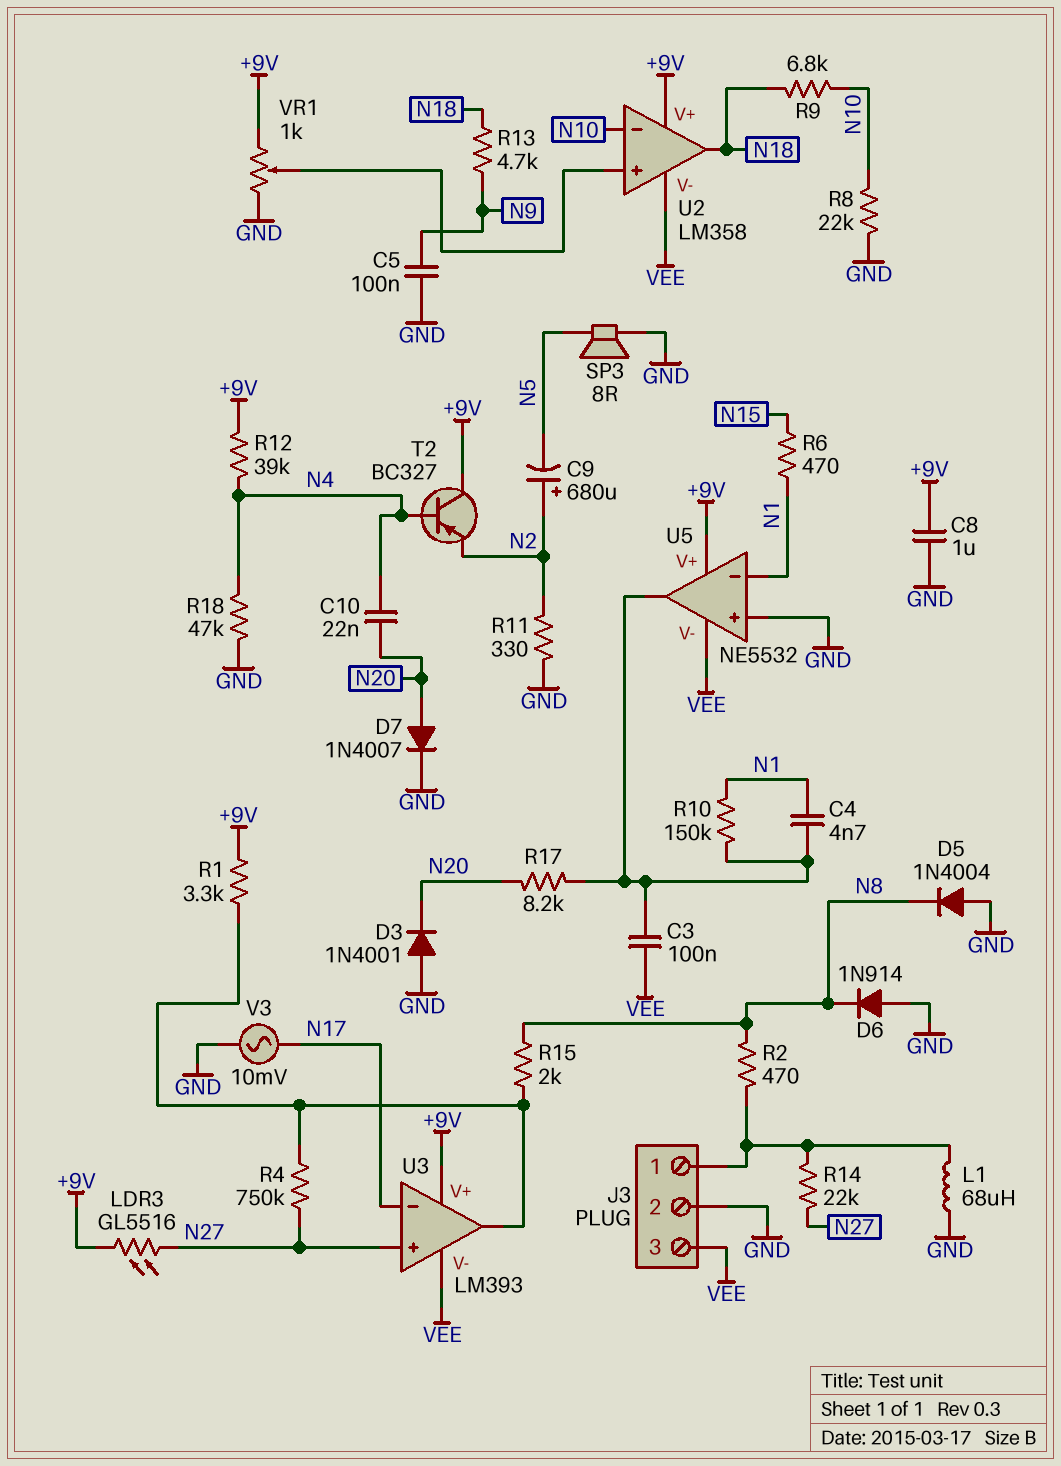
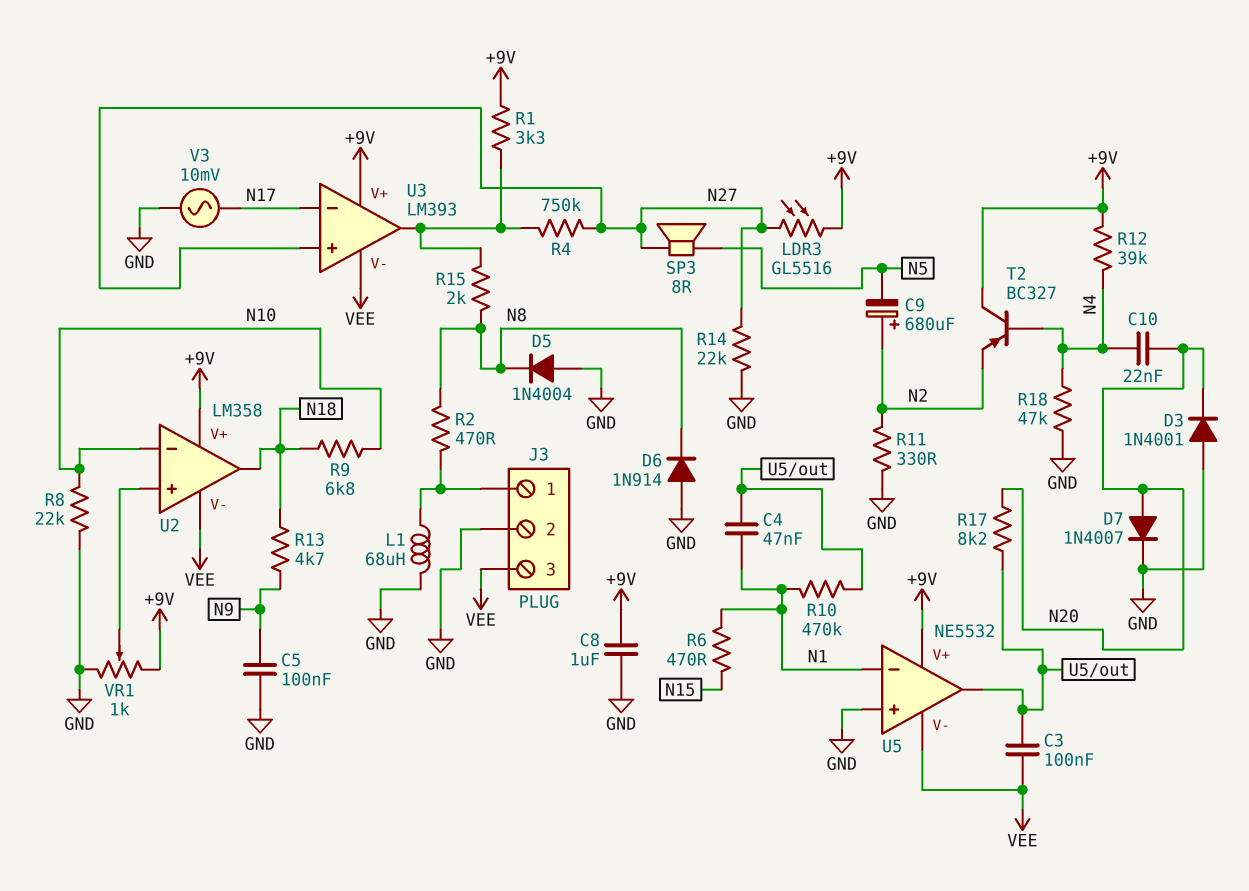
C4: 4.7nF (N1, U5/out) -> 47nF (N1, U5/out)
R10: 150k (N1, U5/out) -> 470k (N1, U5/out)
R14: 22k (J3/1, N27) -> 22k (GND, N27)
SP3: speaker 8R (GND, N5) -> speaker 8R (N5, N27)

